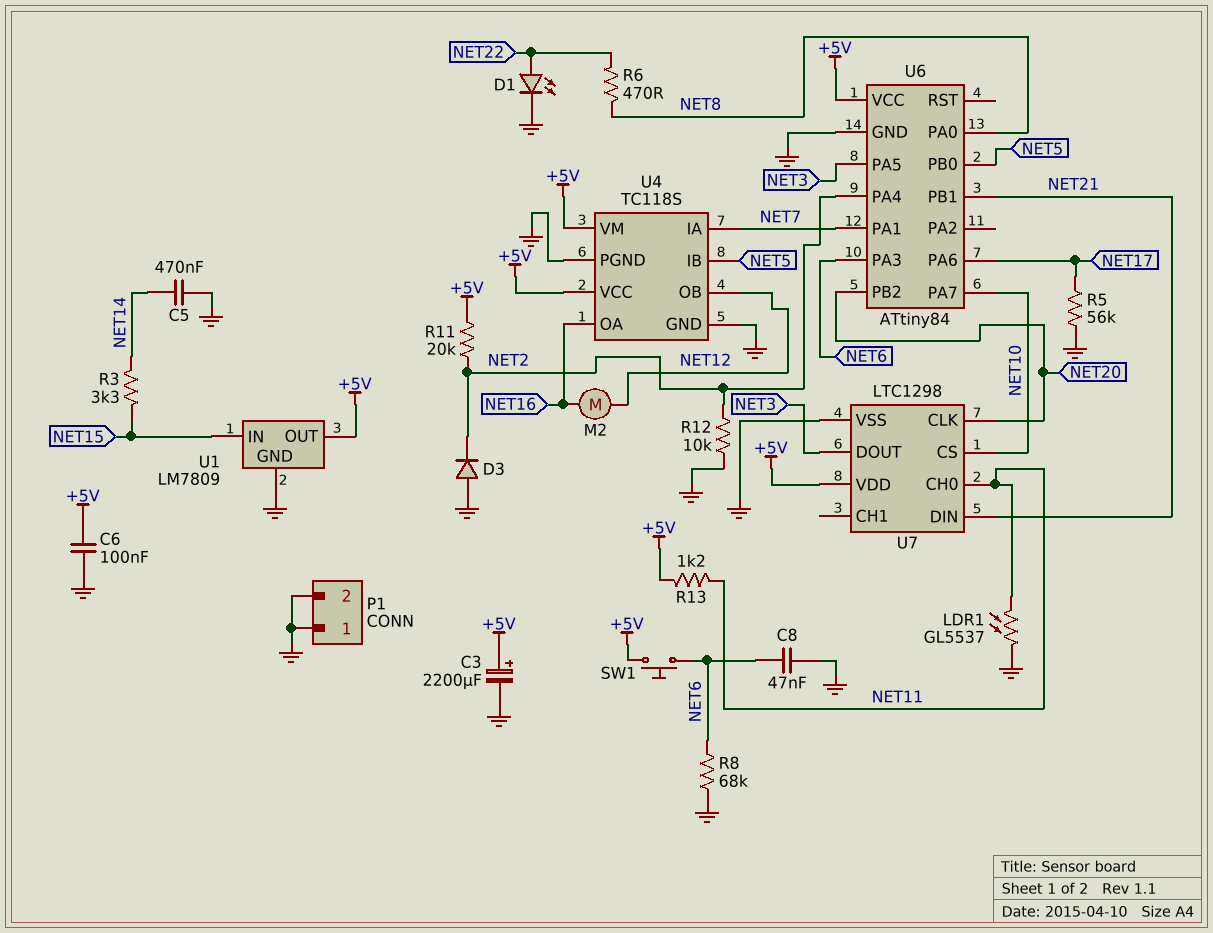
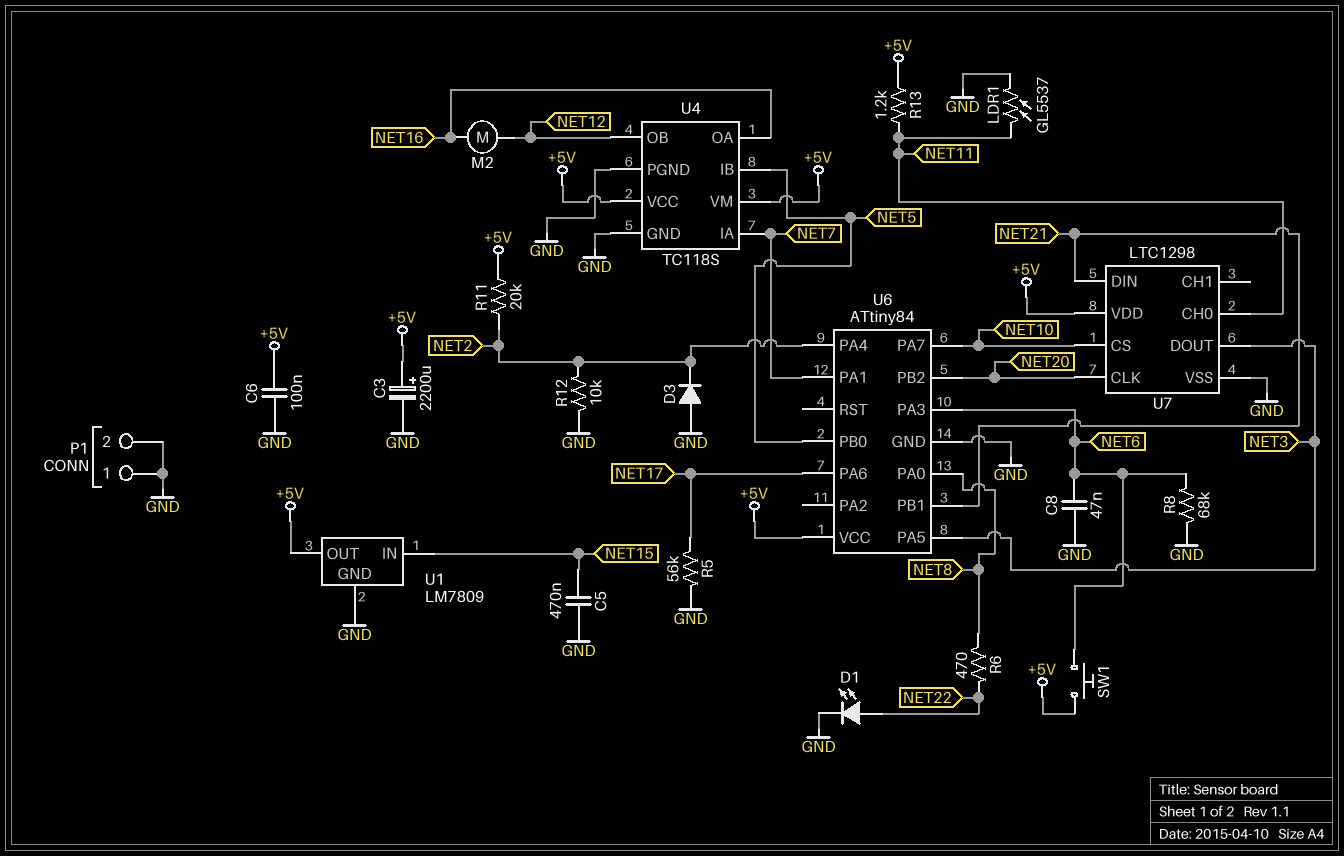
C5: 470nF (GND, NET14) -> 470nF (GND, NET15)
R3: 3.3k (NET14, NET15) -> none

